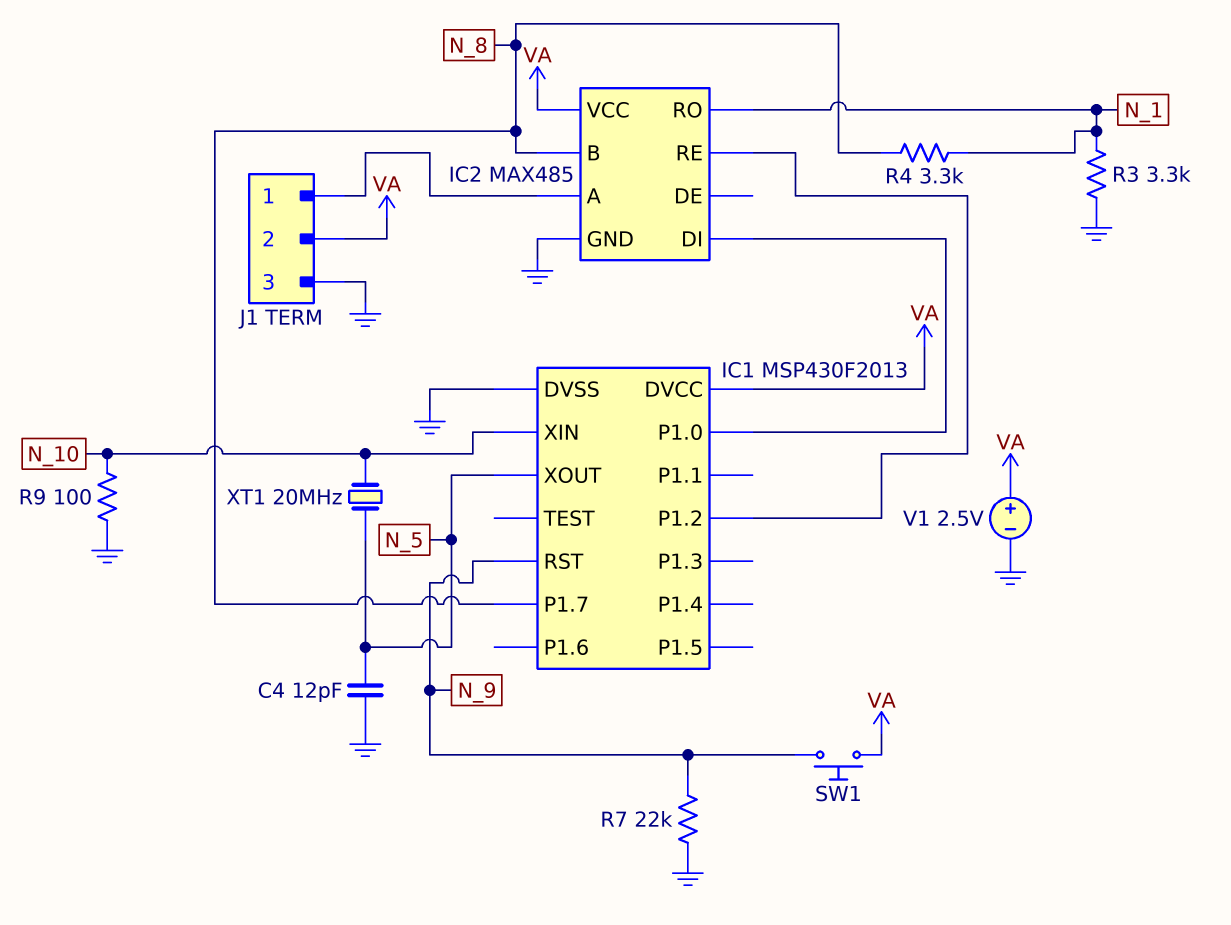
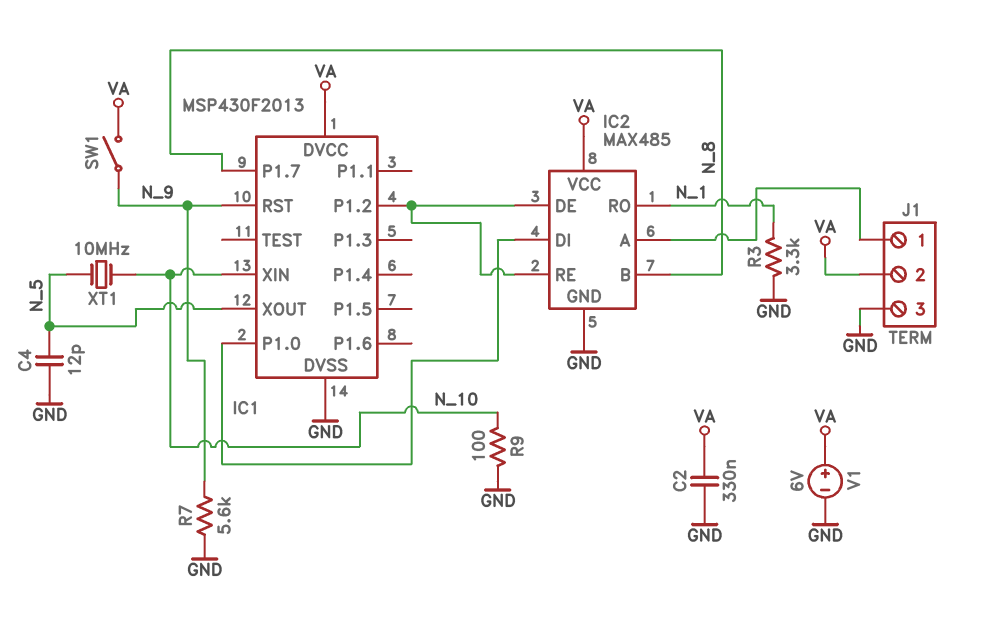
C2: none -> 330nF (GND, VA)
IC2 pin DE: none -> IC1/P1.2
R4: 3.3k (N_1, N_8) -> none
R7: 22k (GND, N_9) -> 5.6k (GND, N_9)
SW1: button (N_9, VA) -> switch (N_9, VA)
V1: 2.5V (plus VA, minus GND) -> 6V (plus VA, minus GND)
XT1: 20MHz (N_5, N_10) -> 10MHz (N_5, N_10)

